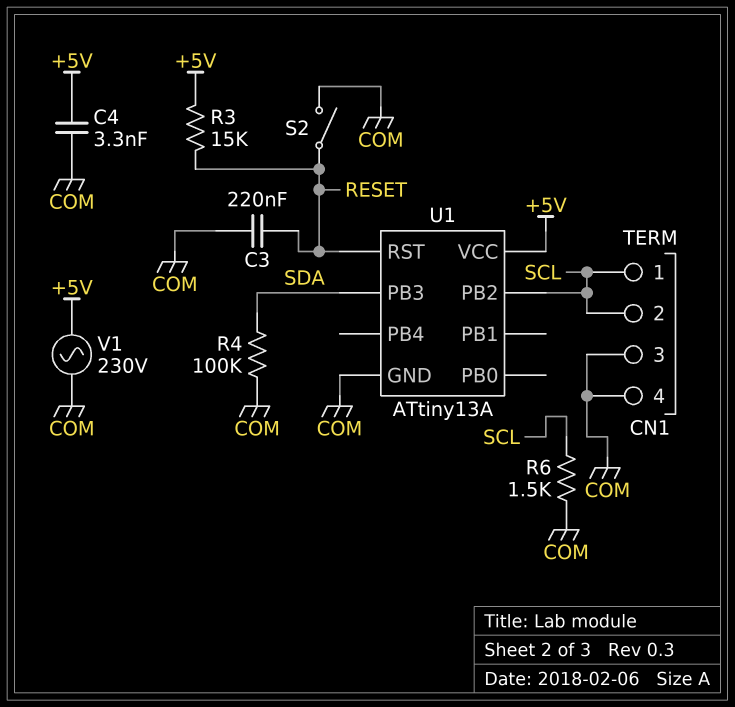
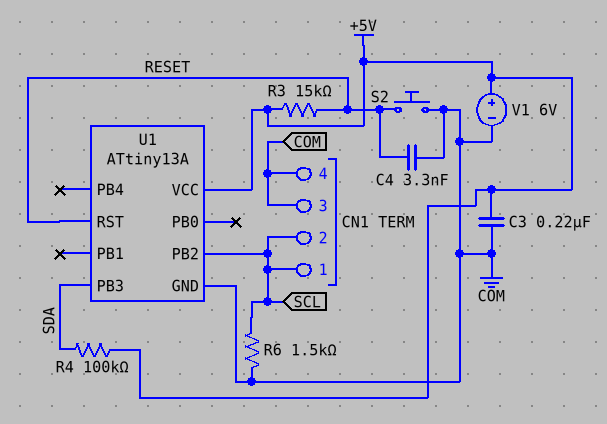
C3: 220nF (COM, RESET) -> 220nF (+5V, COM)
C4: 3.3nF (+5V, COM) -> 3.3nF (COM, RESET)
R4: 100k (COM, SDA) -> 100k (+5V, SDA)
S2: switch (COM, RESET) -> button (COM, RESET)
V1: AC 230V (+5V, COM) -> 6V (plus +5V, minus COM)

